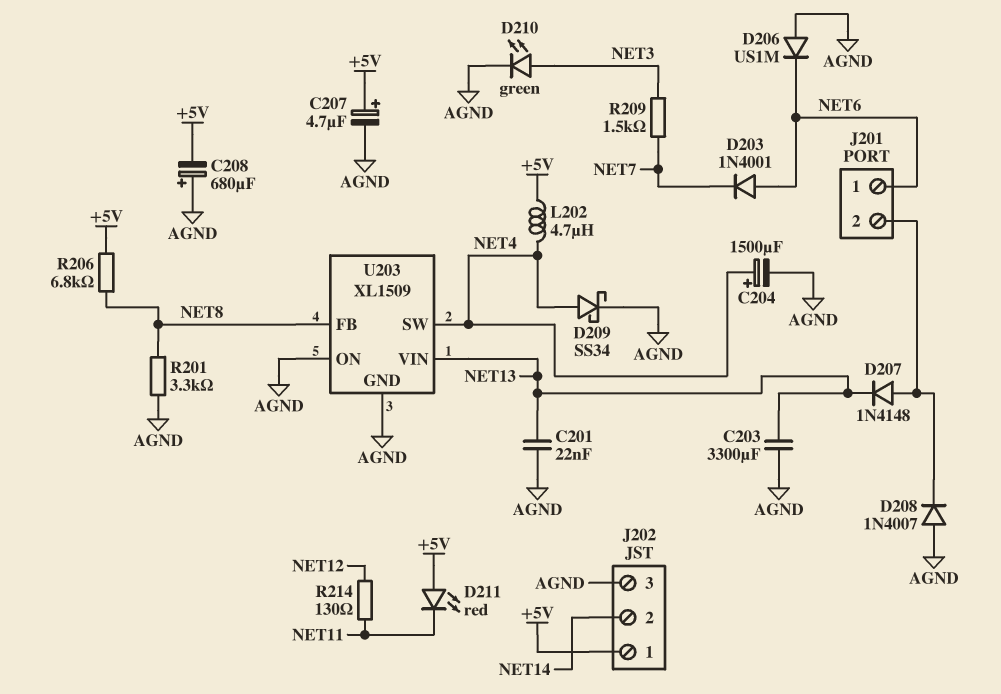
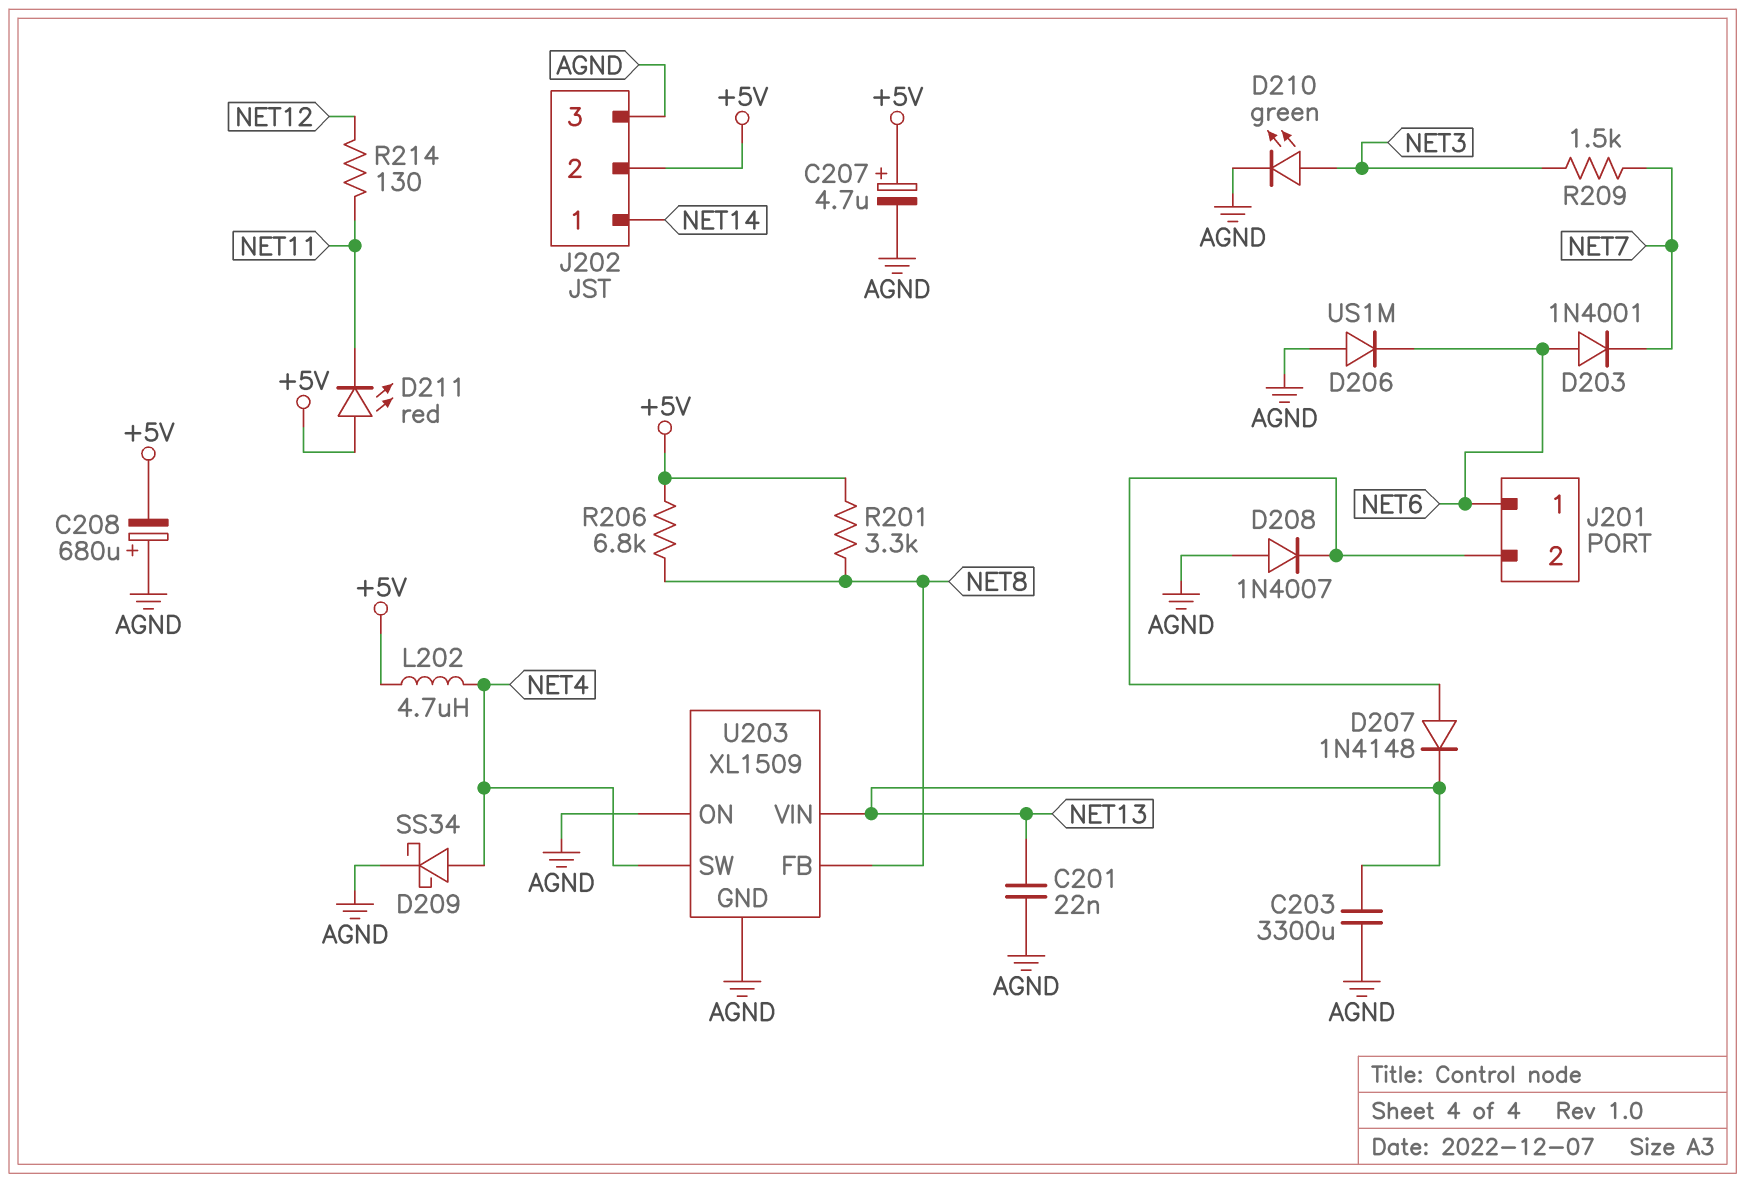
C204: 1500uF (plus NET4, minus AGND) -> none
J202 pin 1: +5V -> NET14
J202 pin 2: NET14 -> +5V
R201: 3.3k (AGND, NET8) -> 3.3k (+5V, NET8)

